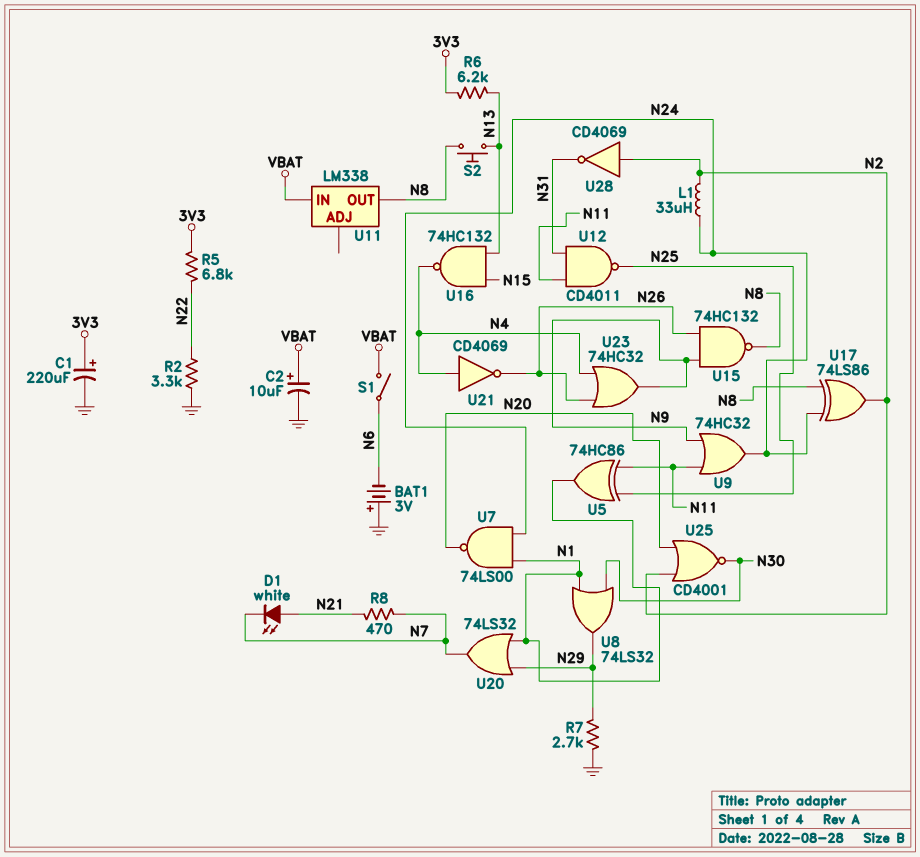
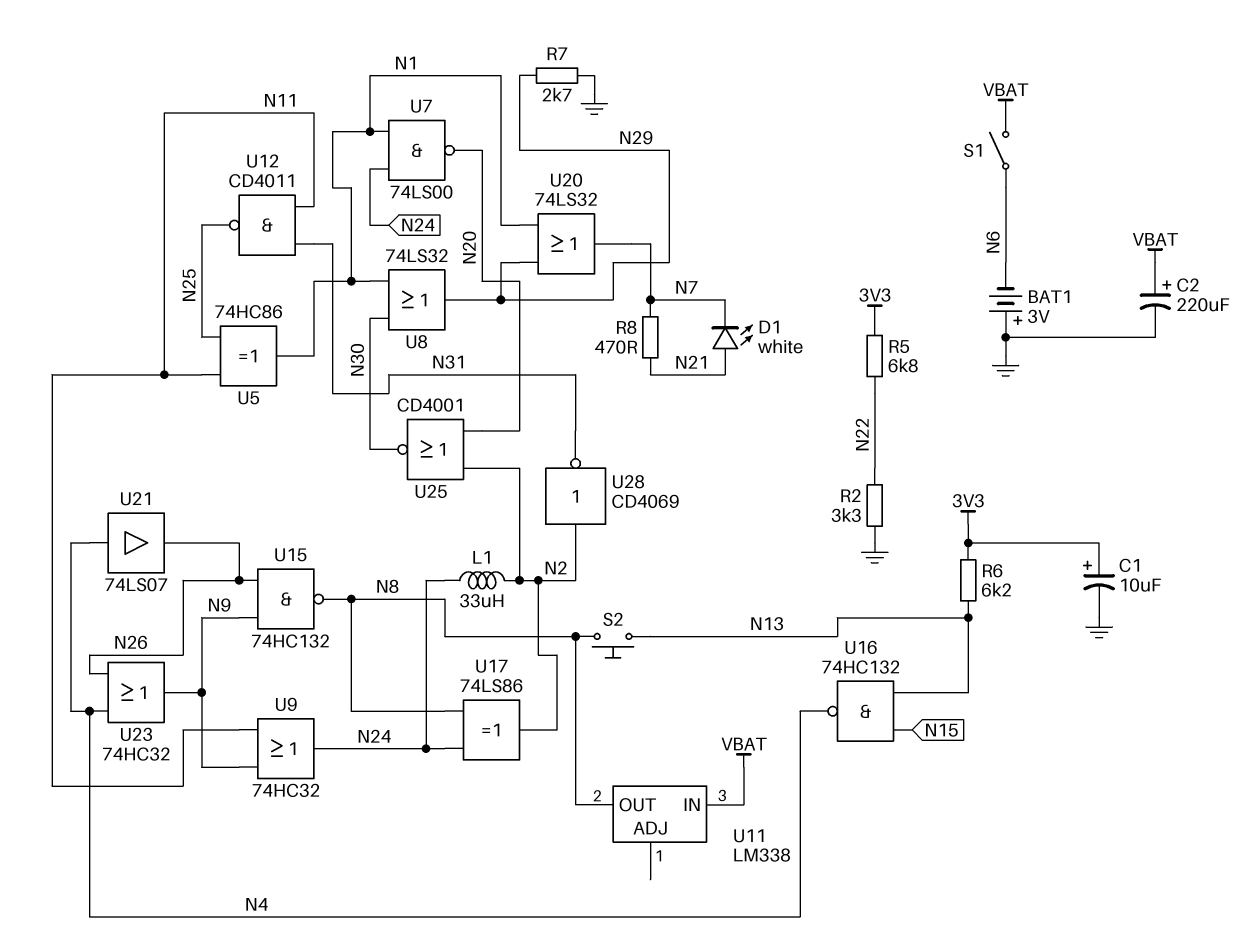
C1: 220uF (plus 3V3, minus GND) -> 10uF (plus 3V3, minus GND)
C2: 10uF (plus VBAT, minus GND) -> 220uF (plus VBAT, minus GND)
U21: NOT CD4069 (in N4, out N26) -> buffer 74LS07 (in N4, out N26)

